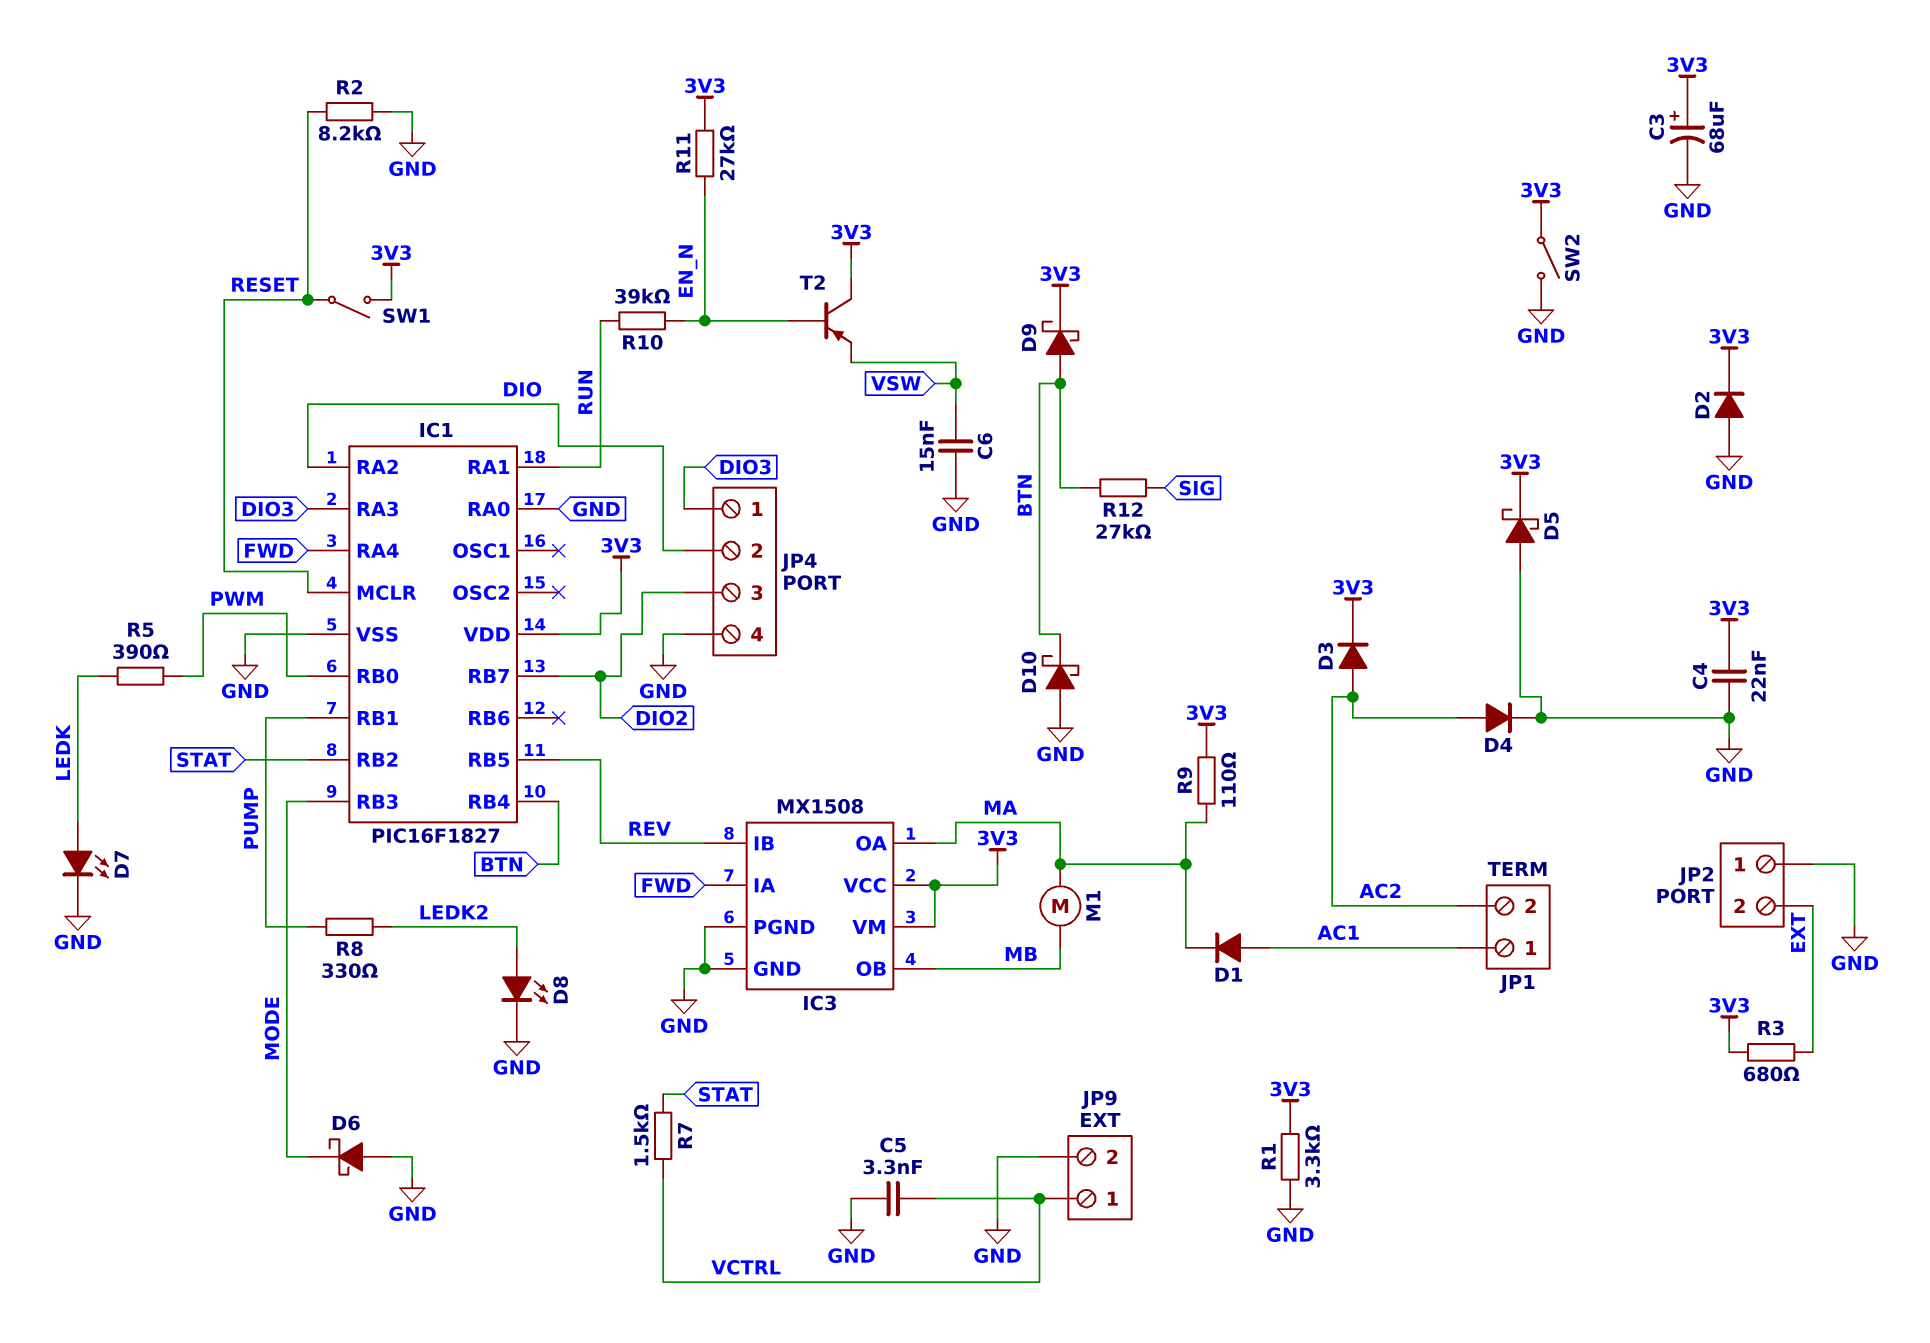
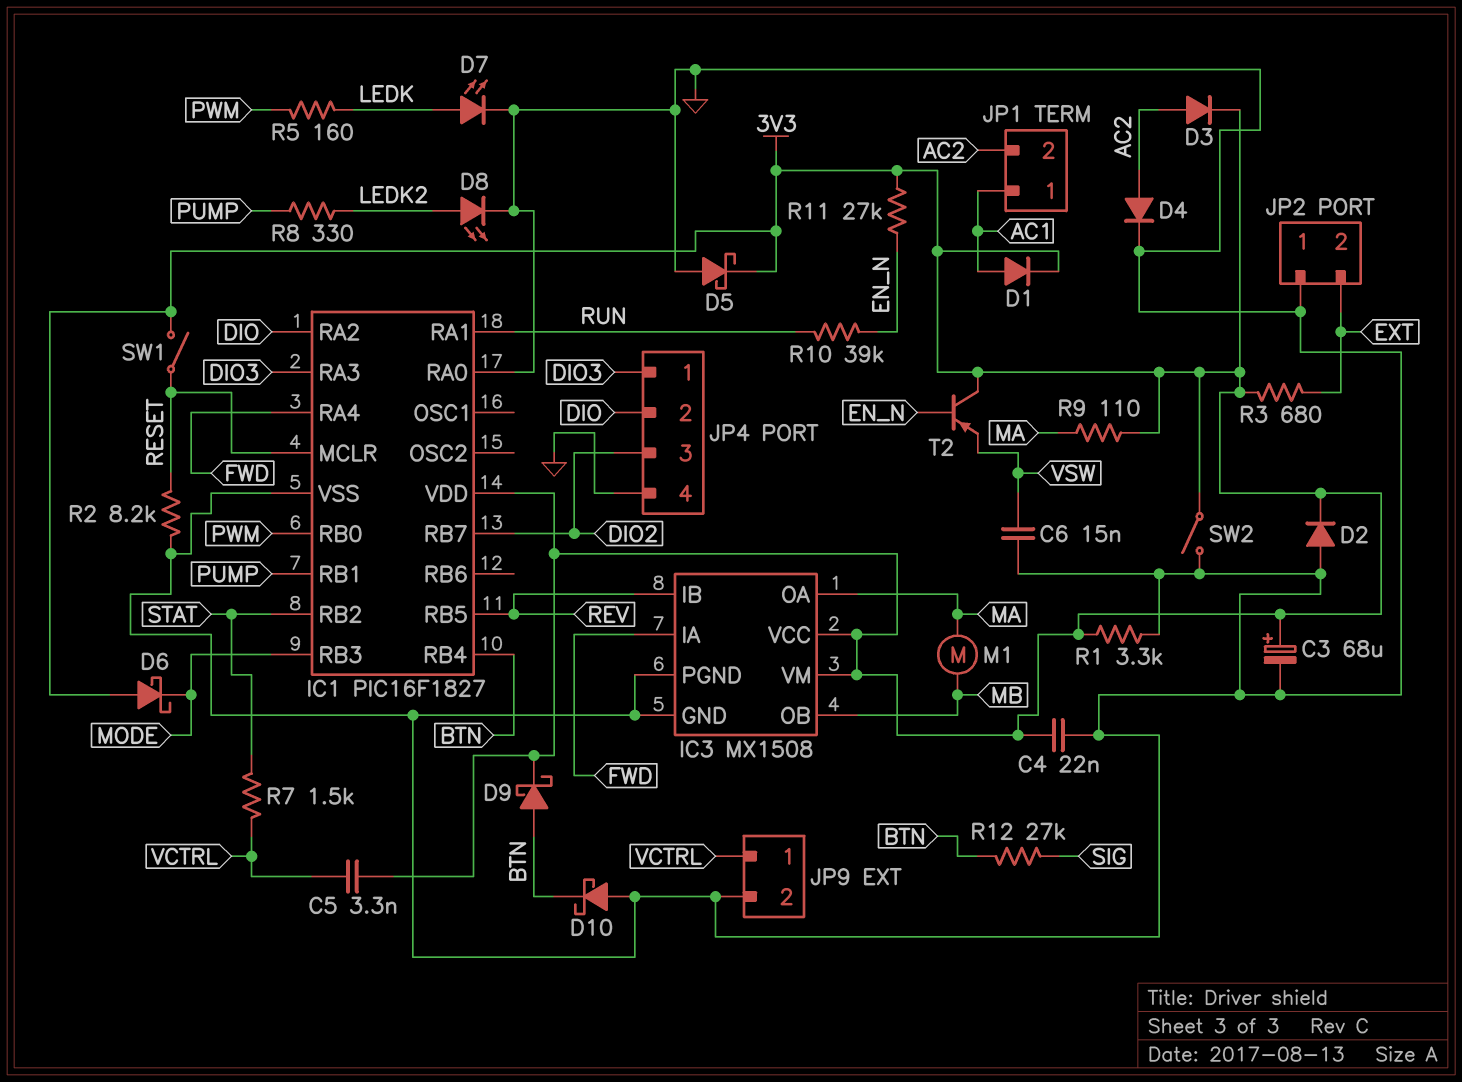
C5: 3.3nF (GND, VCTRL) -> 3.3nF (3V3, VCTRL)
D1: diode (A AC1, K MA) -> diode (A AC1, K 3V3)
D6: schottky (A GND, K MODE) -> schottky (A 3V3, K MODE)
R5: 390 (LEDK, PWM) -> 160 (LEDK, PWM)

